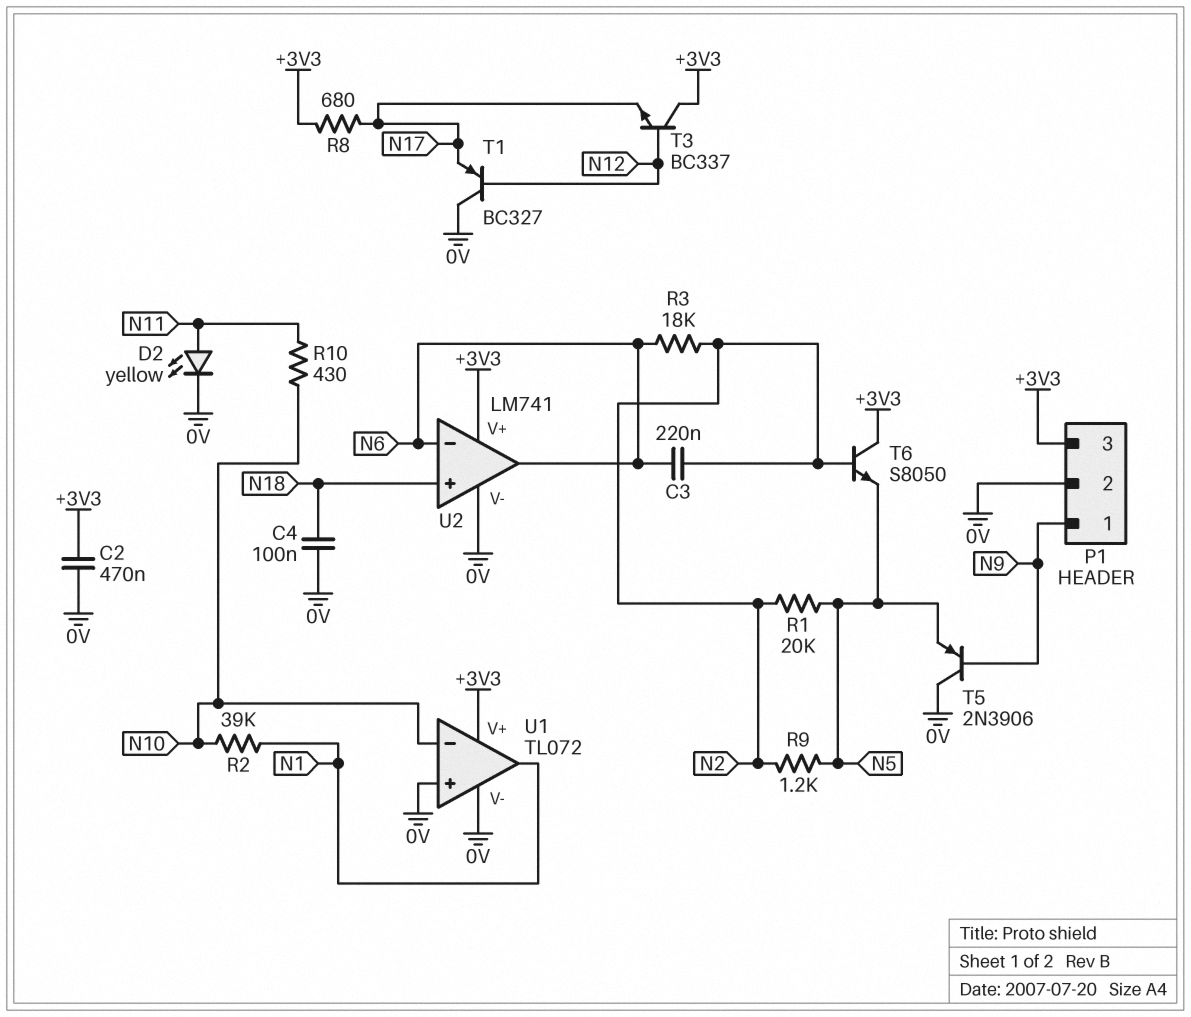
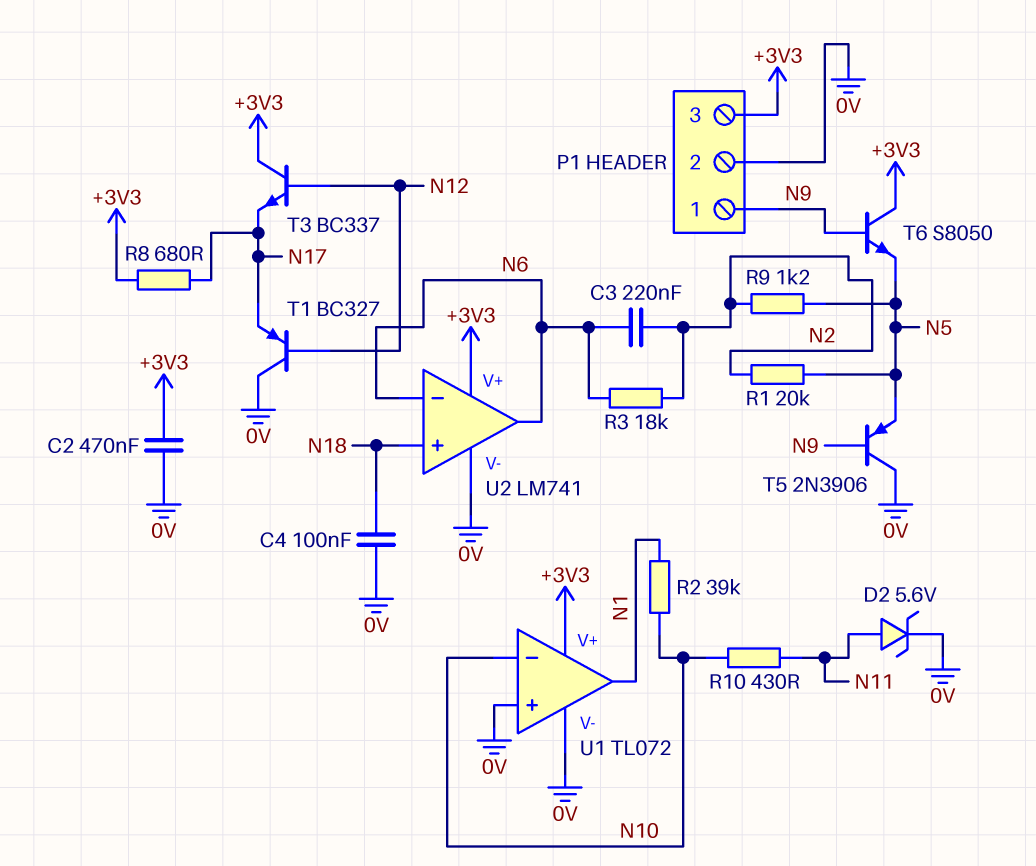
D2: LED yellow (A N11, K 0V) -> zener 5.6V (A N11, K 0V)
T6: NPN S8050 (B N2, C +3V3, E N5) -> NPN S8050 (B N9, C +3V3, E N5)

